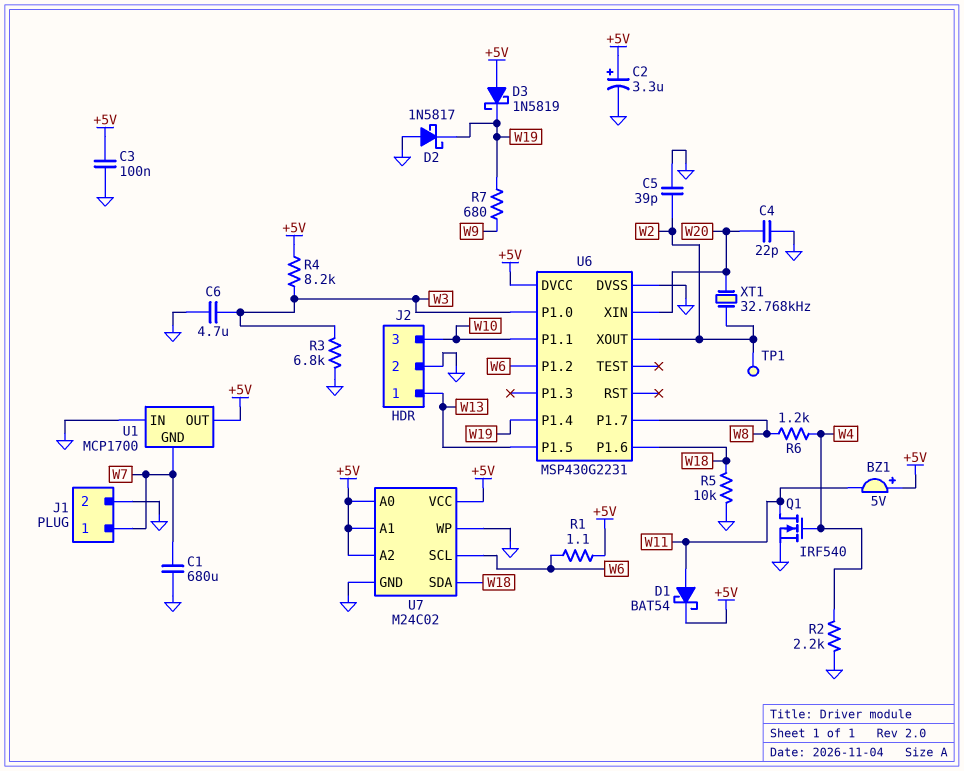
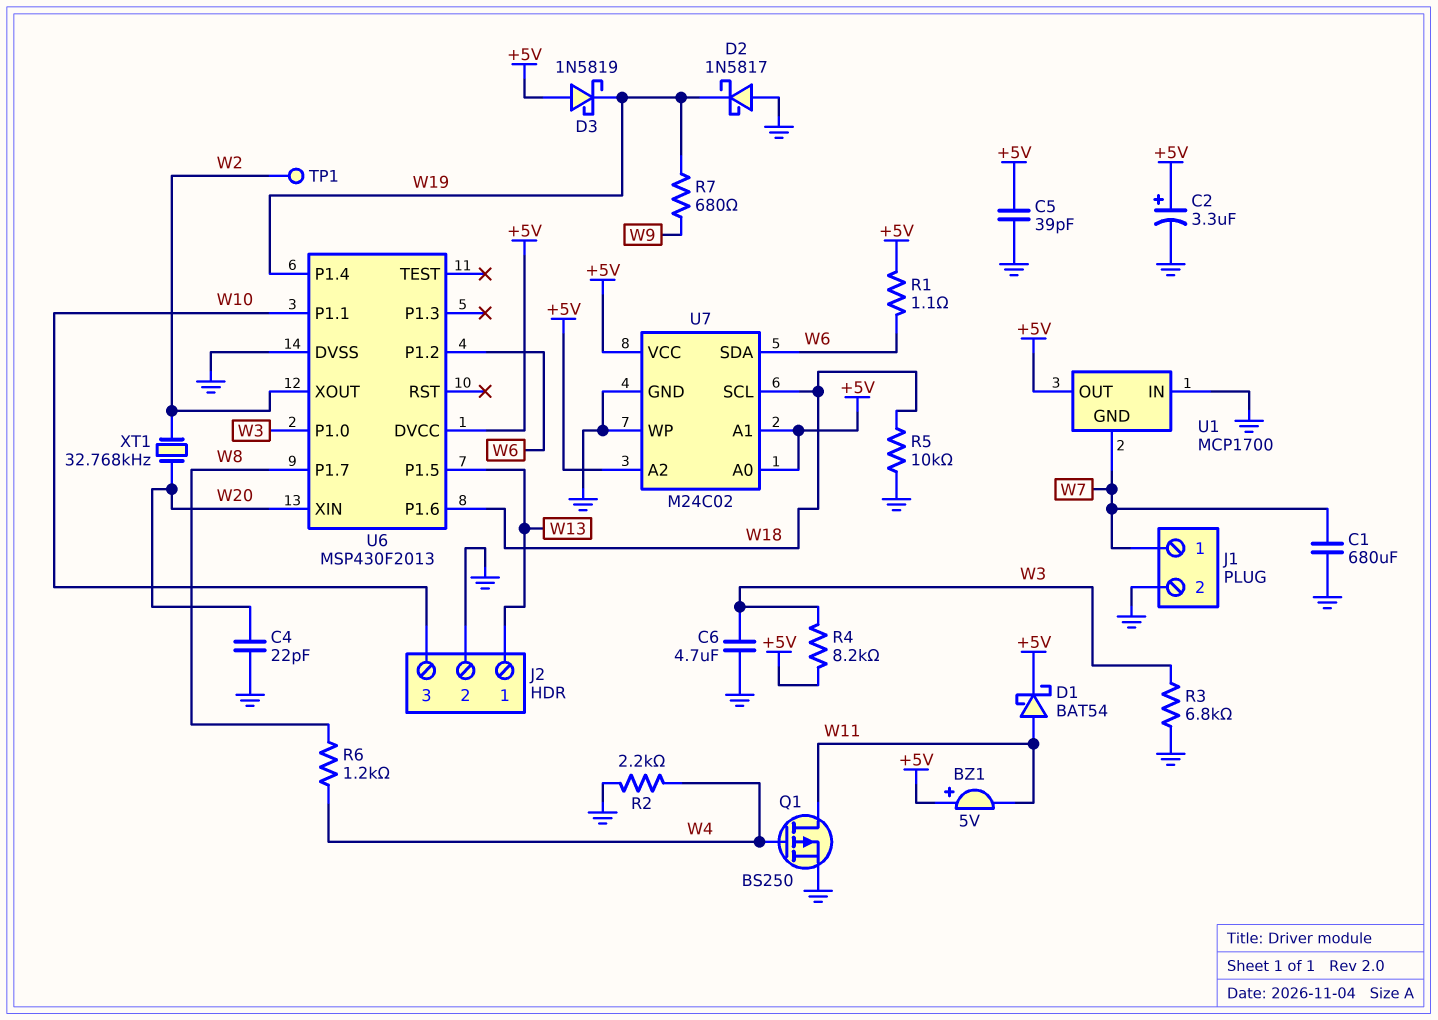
C3: 100nF (+5V, GND) -> none
C5: 39pF (GND, W2) -> 39pF (+5V, GND)
Q1: NMOS IRF540 (G W4, D W11, S GND) -> PMOS BS250 (G W4, D W11, S GND)
U6: MSP430G2231 -> MSP430F2013
U7 pin SCL: W6 -> W18
U7 pin SDA: W18 -> W6

